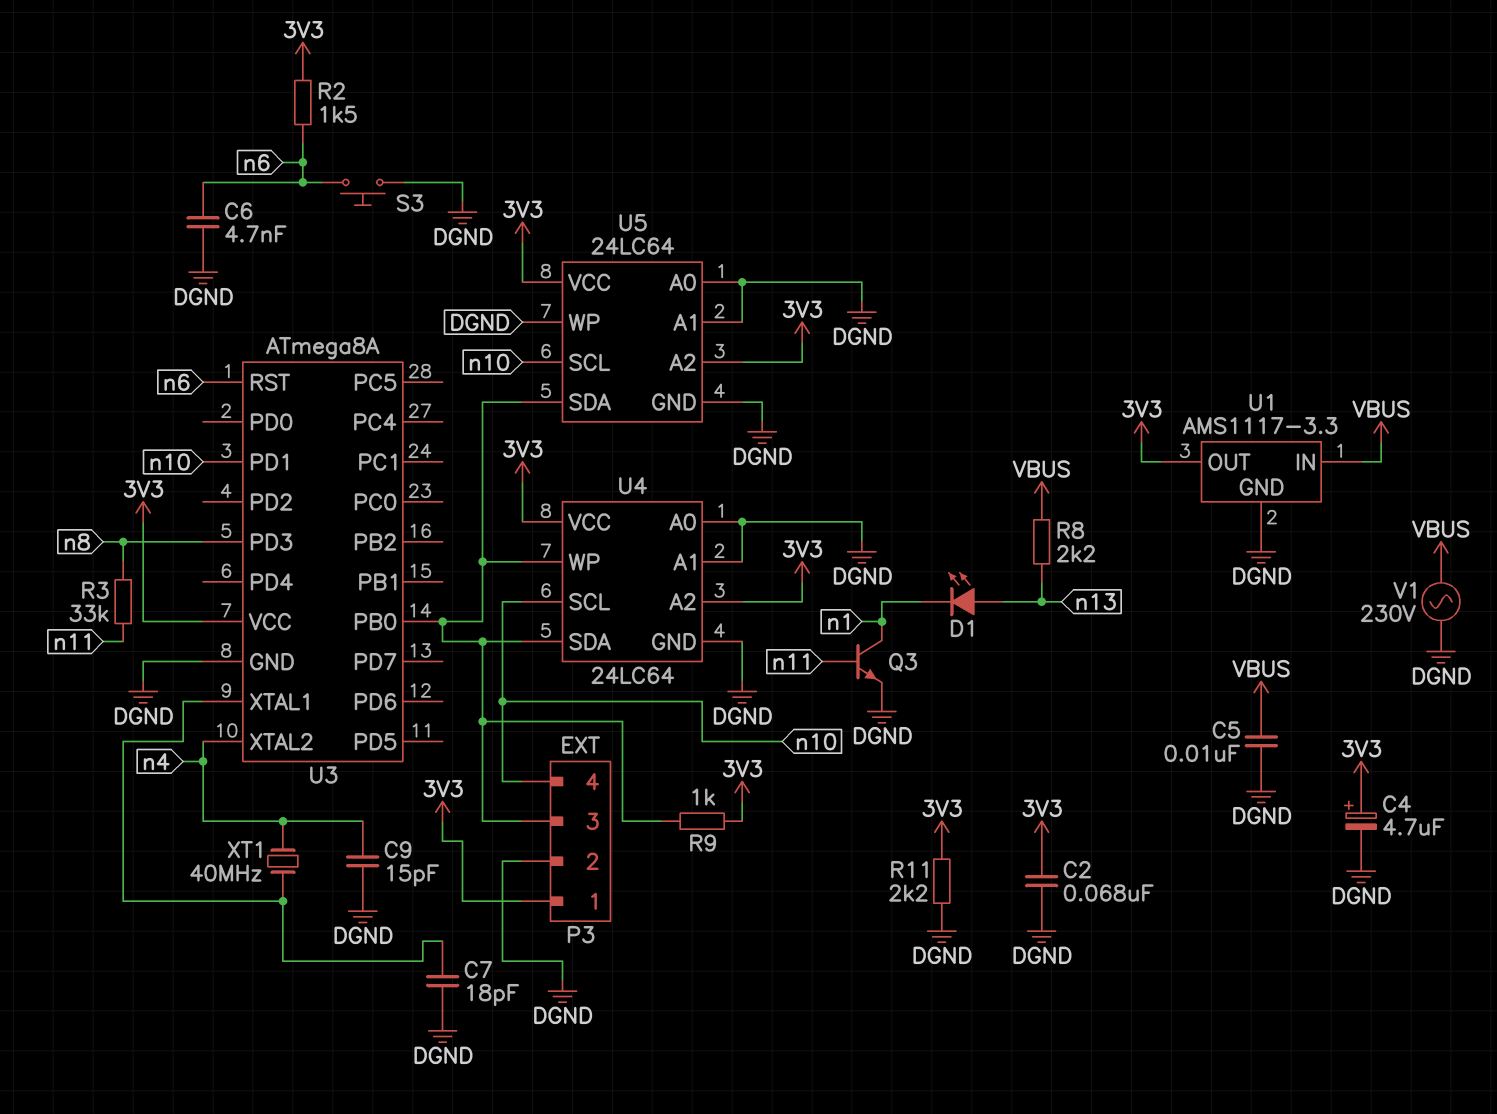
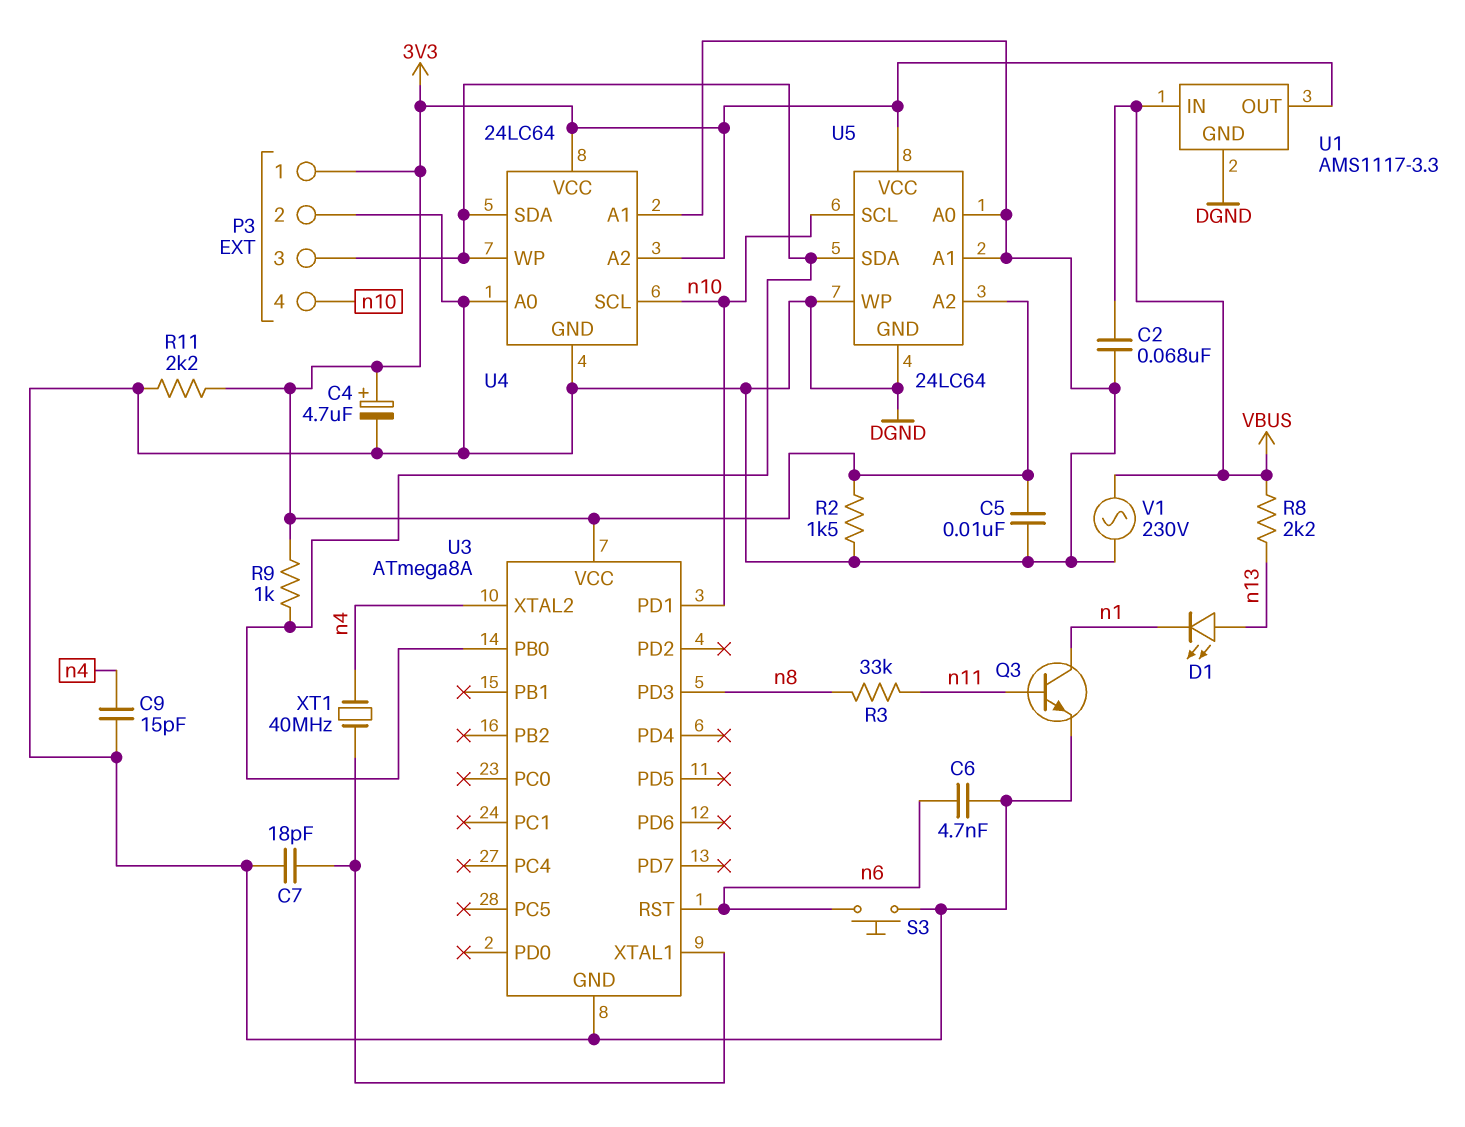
C2: 68nF (3V3, DGND) -> 68nF (DGND, VBUS)
C5: 10nF (DGND, VBUS) -> 10nF (3V3, DGND)
R2: 1.5k (3V3, n6) -> 1.5k (3V3, DGND)

